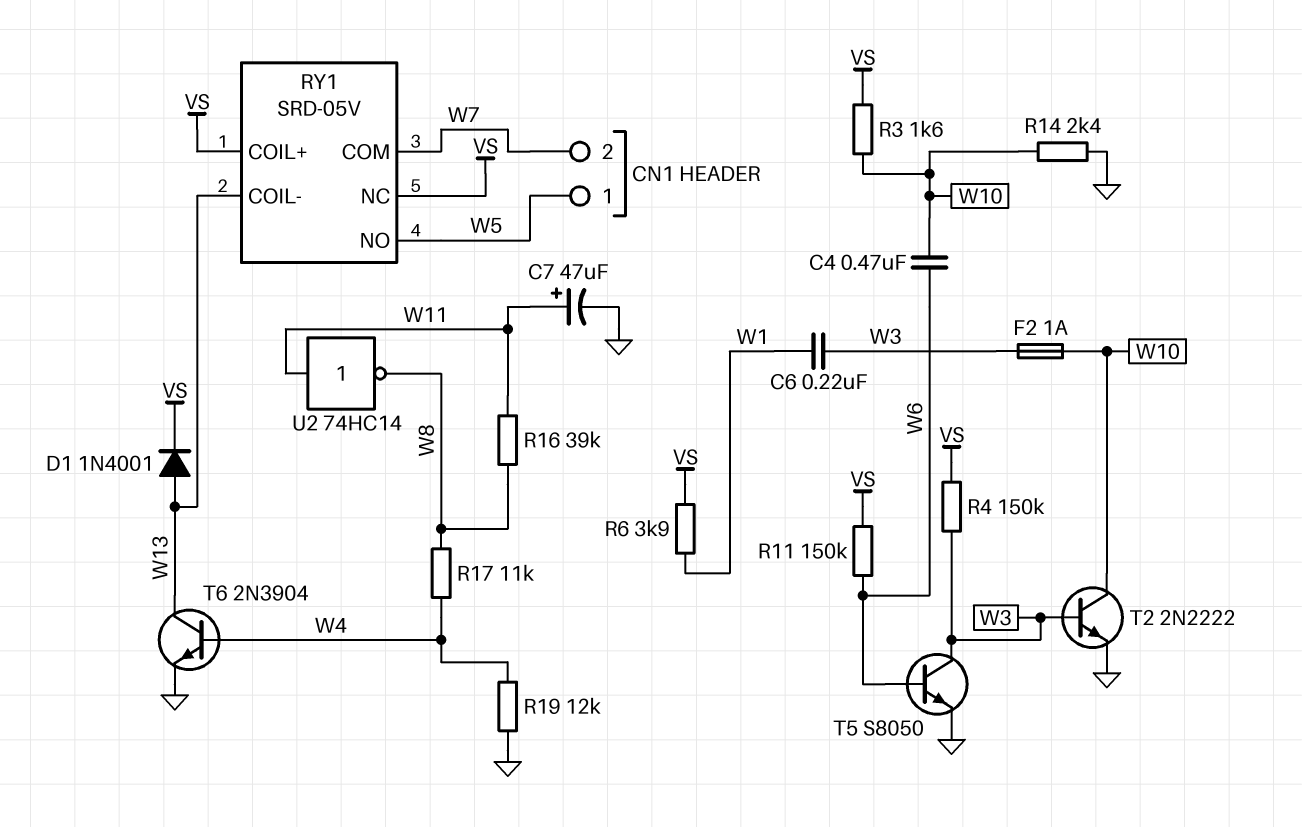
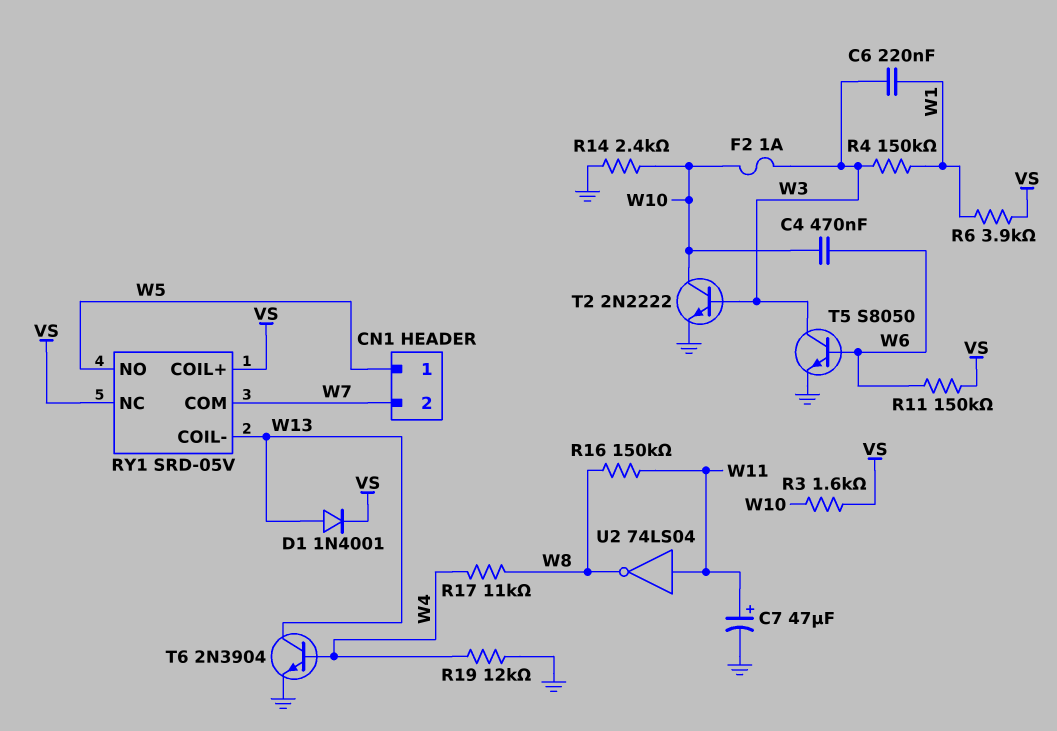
R4: 150k (VS, W3) -> 150k (W1, W3)
R16: 39k (W8, W11) -> 150k (W8, W11)
U2: NOT 74HC14 (in W11, out W8) -> NOT 74LS04 (in W11, out W8)

